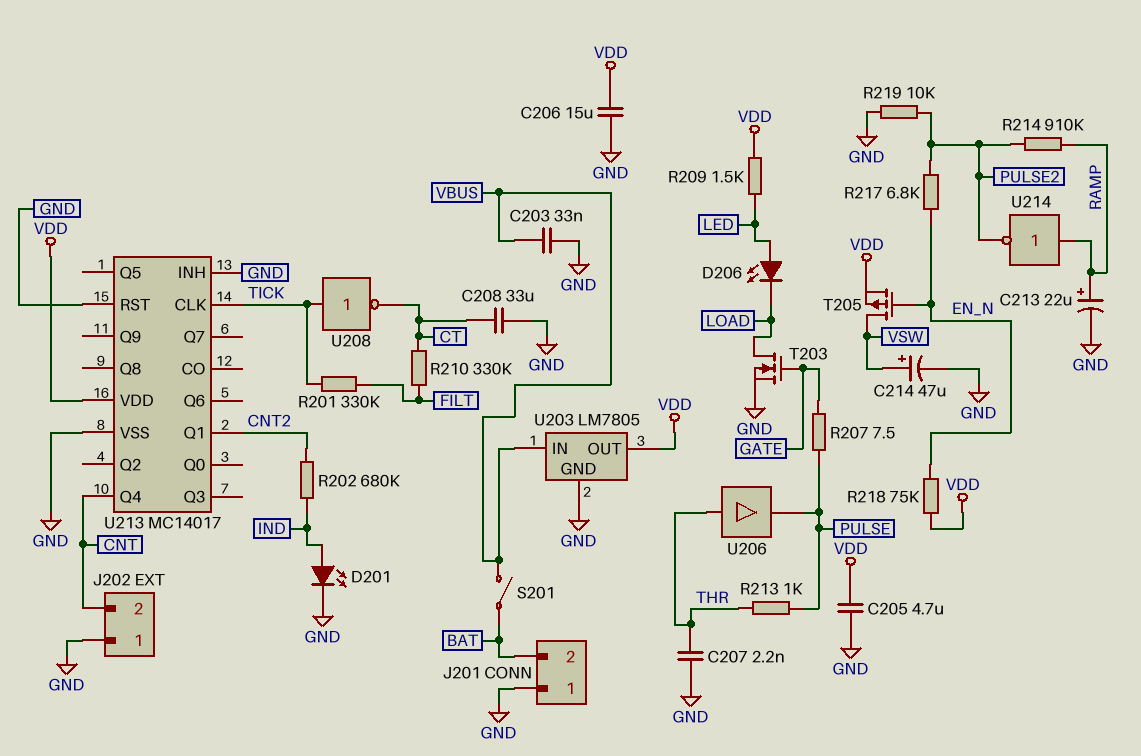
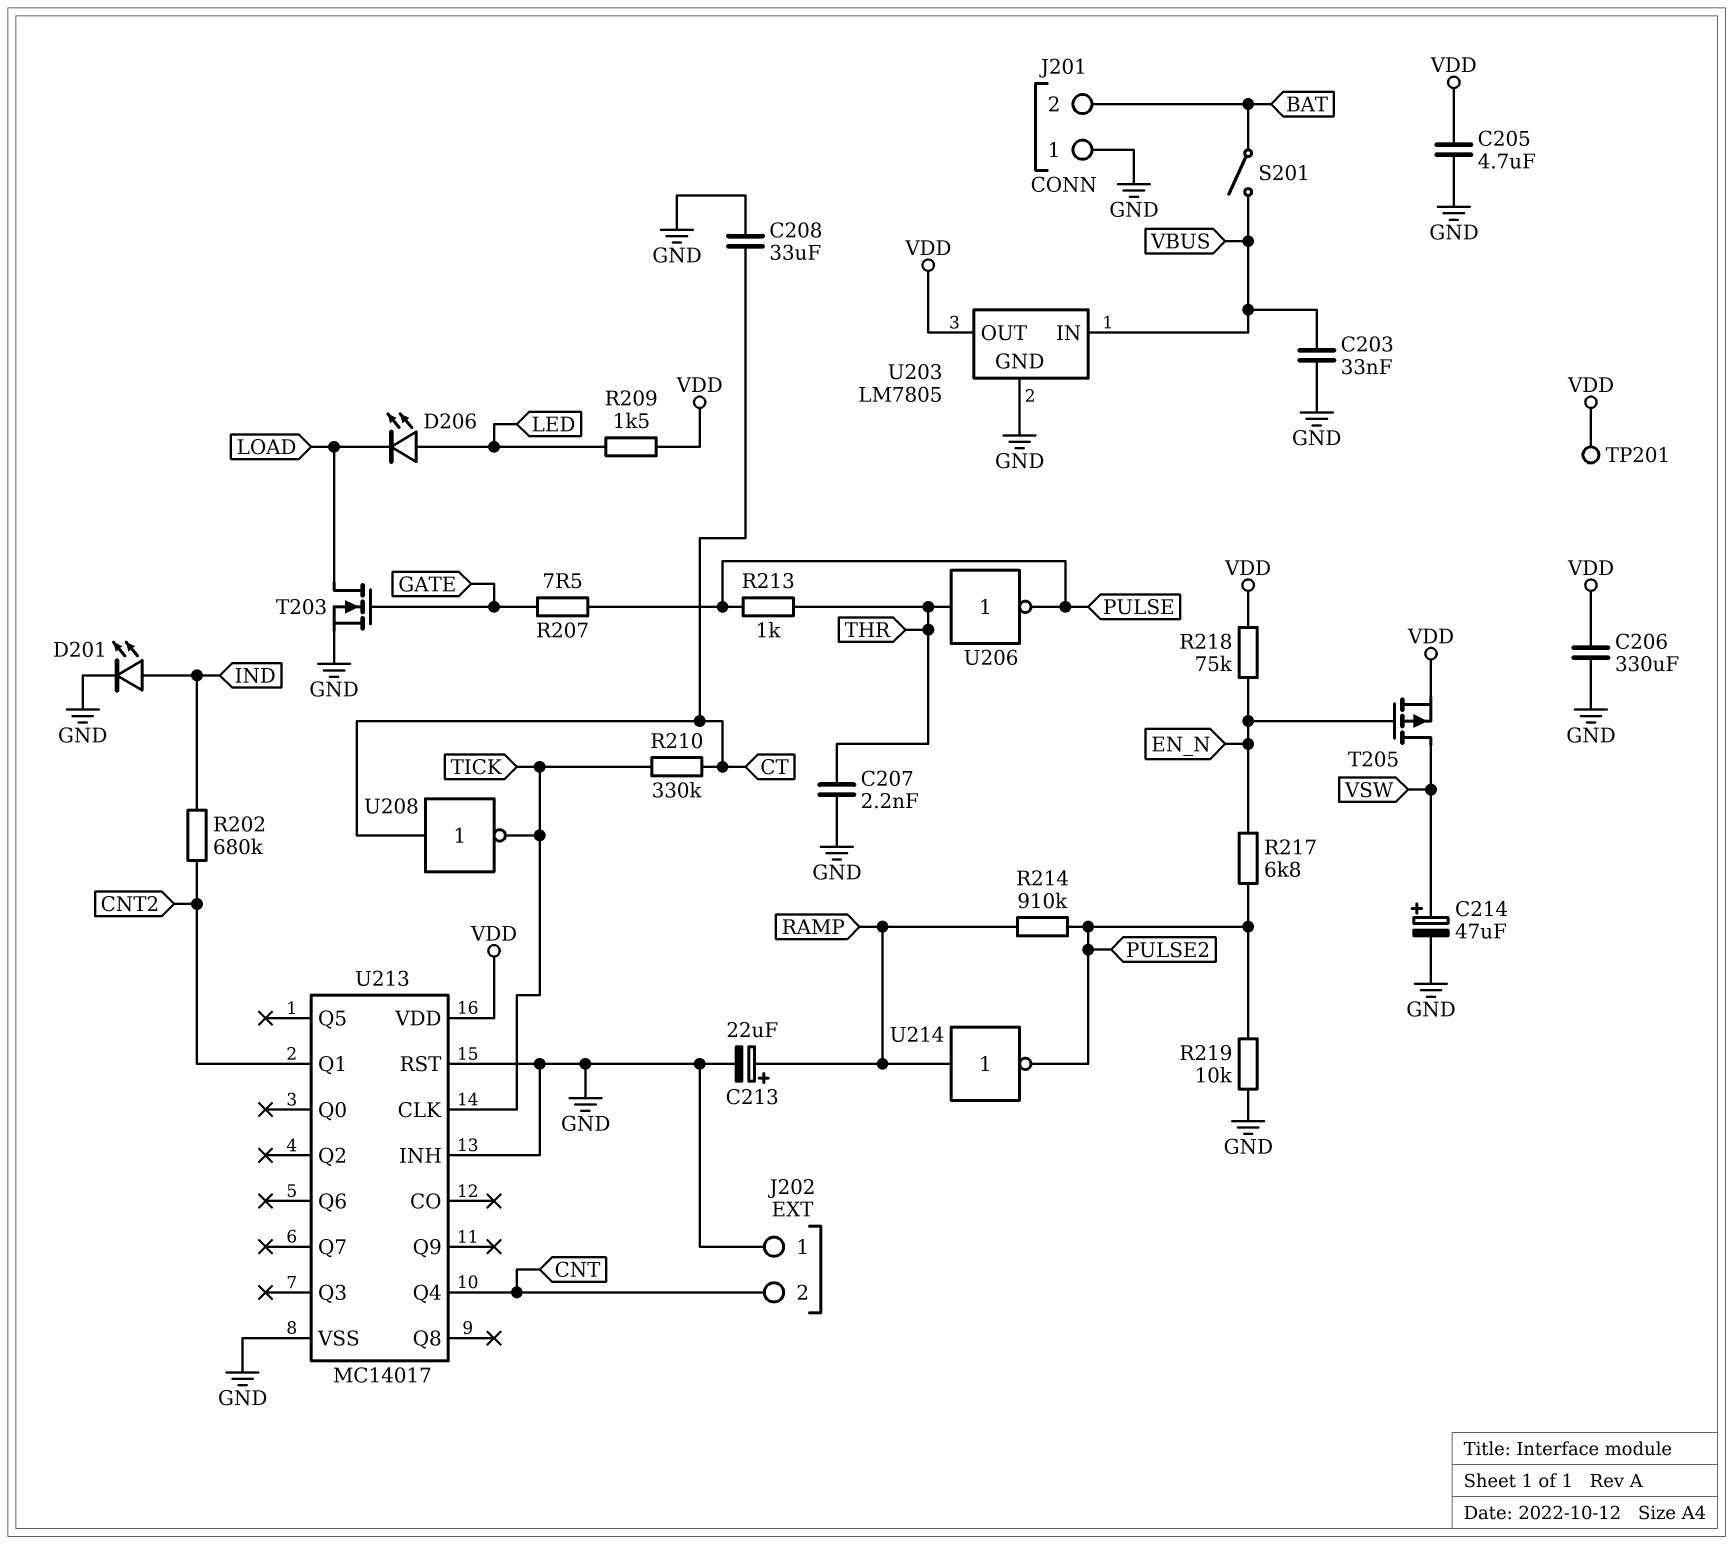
C206: 15uF (GND, VDD) -> 330uF (GND, VDD)
R201: 330k (FILT, TICK) -> none
R210: 330k (CT, FILT) -> 330k (CT, TICK)
TP201: none -> test point (VDD)
U206: buffer (in THR, out PULSE) -> NOT (in THR, out PULSE)
U208: NOT (in TICK, out CT) -> NOT (in CT, out TICK)

